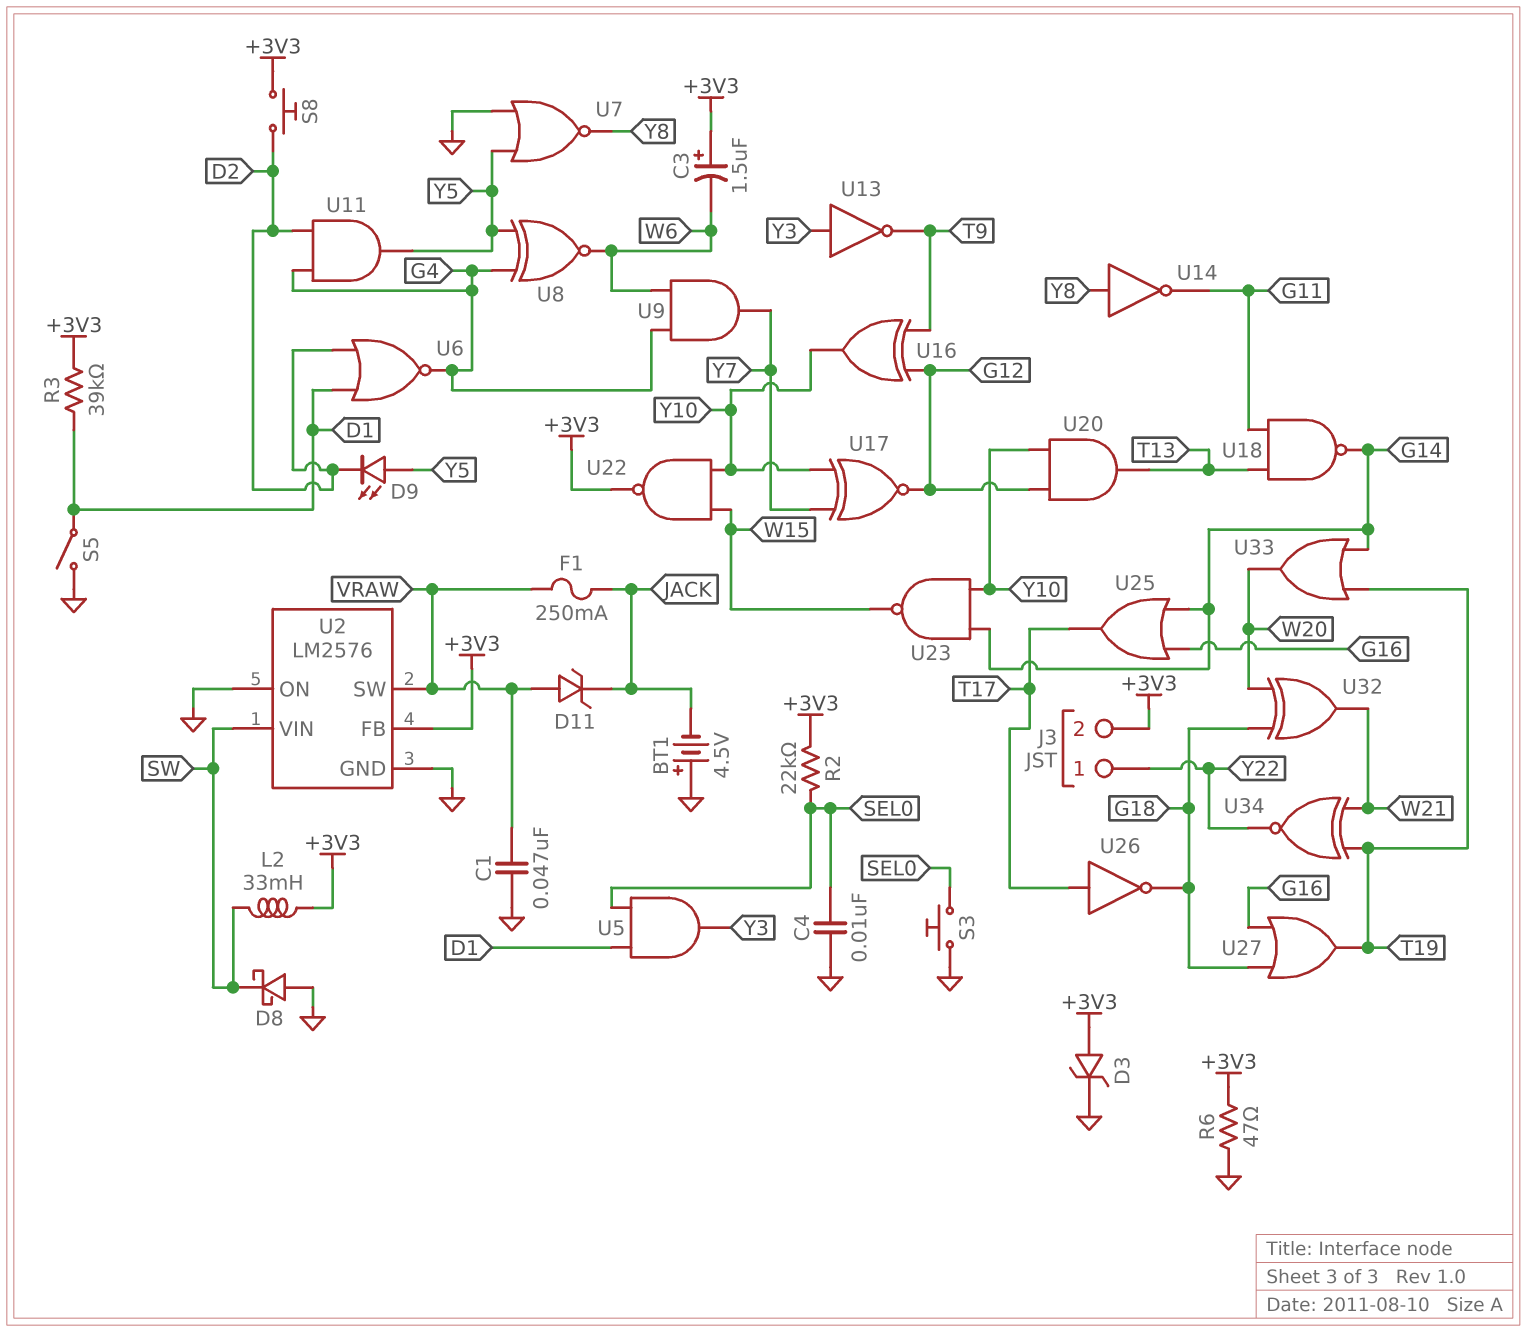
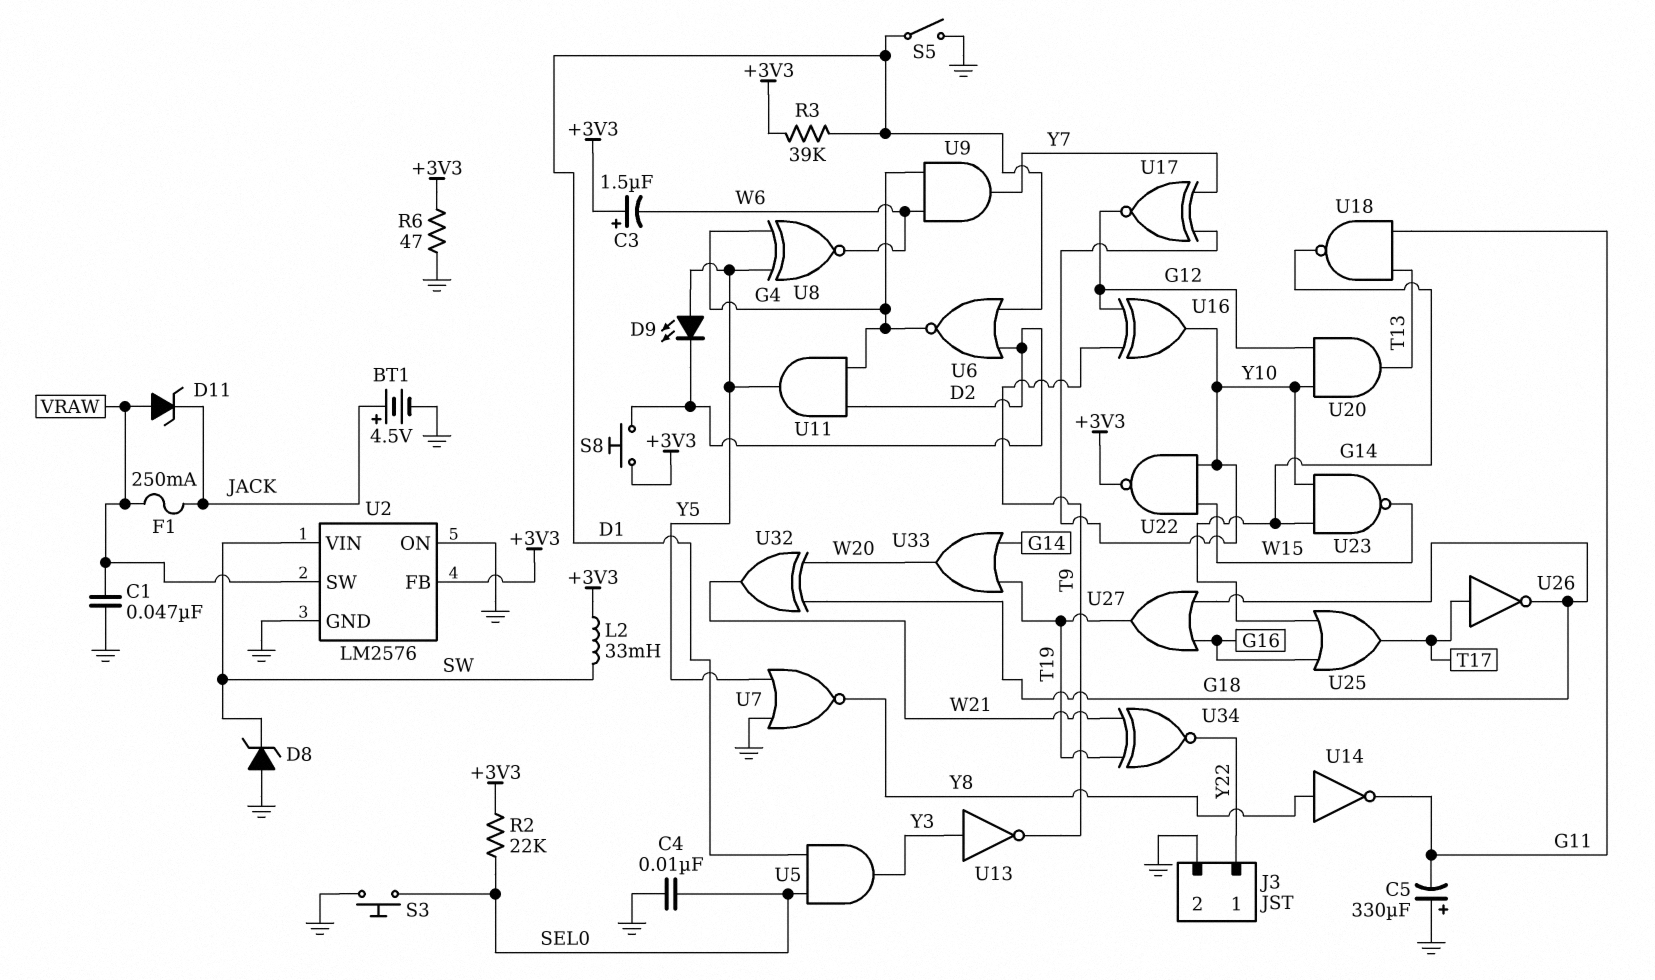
BT1: 4.5V (plus GND, minus JACK) -> 4.5V (plus JACK, minus GND)
C5: none -> 330uF (plus GND, minus G11)
D3: zener (A +3V3, K GND) -> none
D8: schottky (A GND, K SW) -> zener (A GND, K SW)
J3 pin 2: +3V3 -> GND

